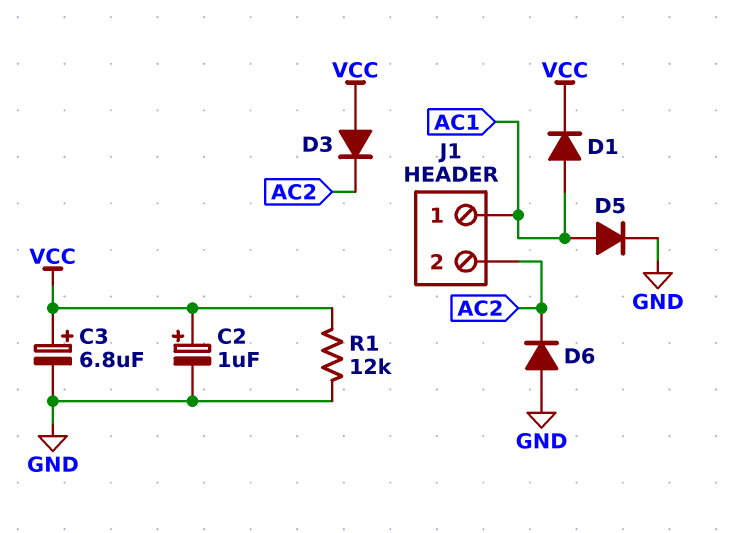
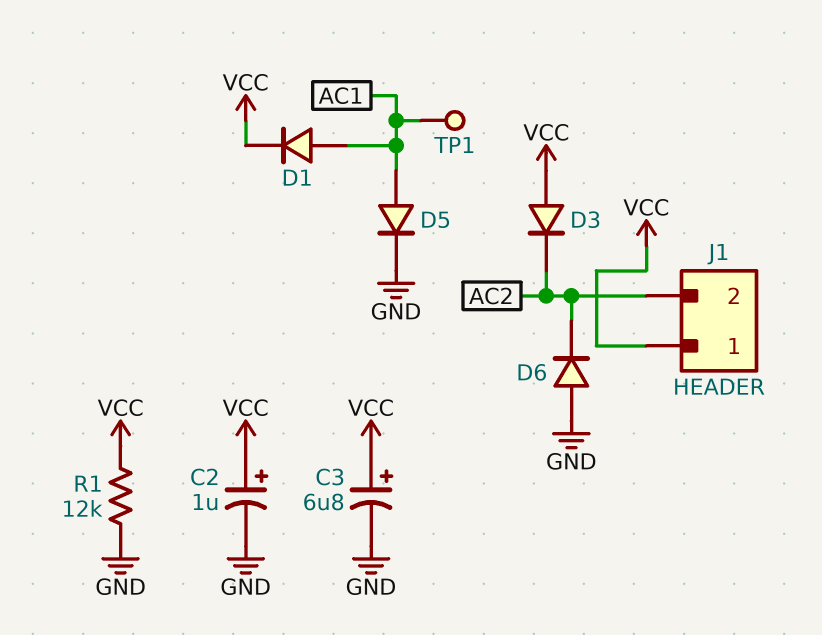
J1 pin 1: AC1 -> VCC
TP1: none -> test point (AC1)

